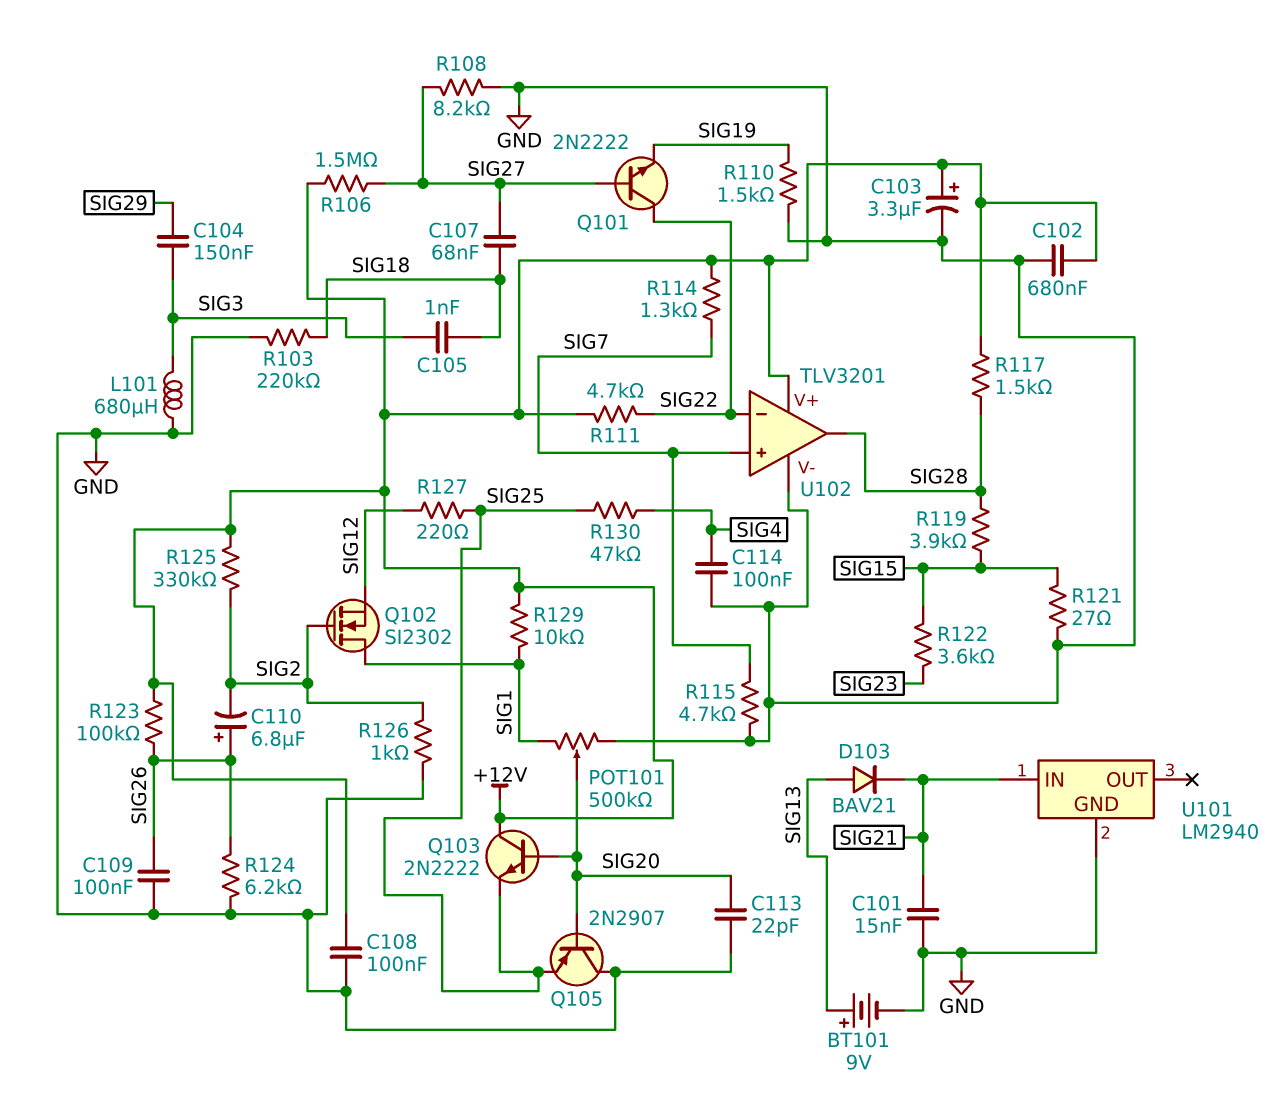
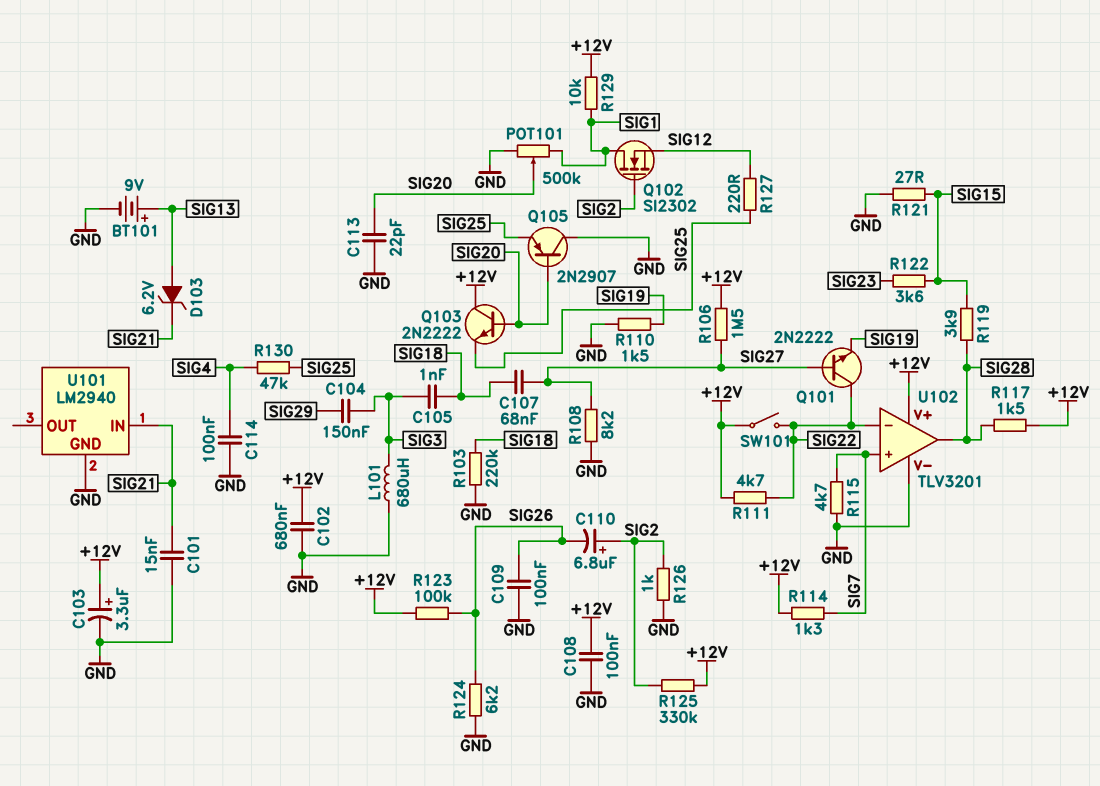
C110: 6.8uF (plus SIG26, minus SIG2) -> 6.8uF (plus SIG2, minus SIG26)
D103: diode BAV21 (A SIG13, K SIG21) -> zener 6.2V (A SIG13, K SIG21)
SW101: none -> switch (+12V, SIG22)

